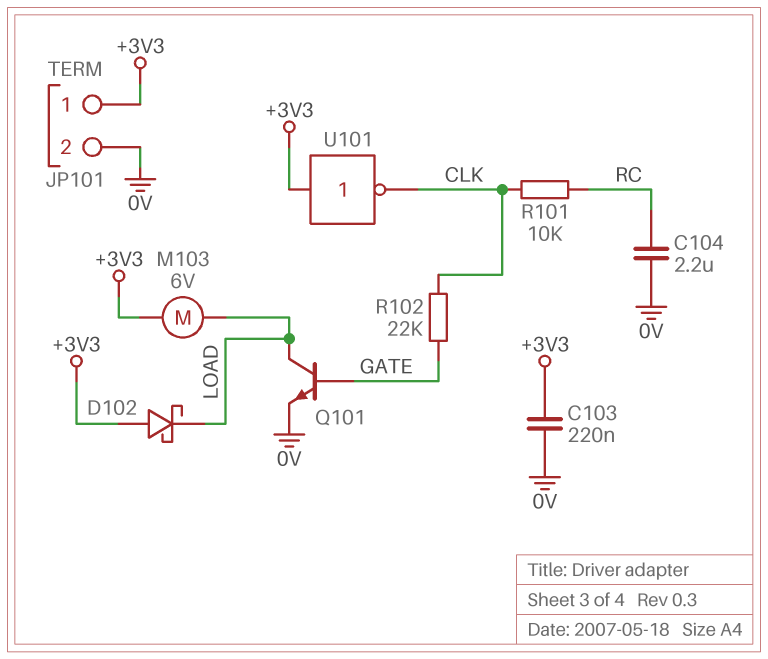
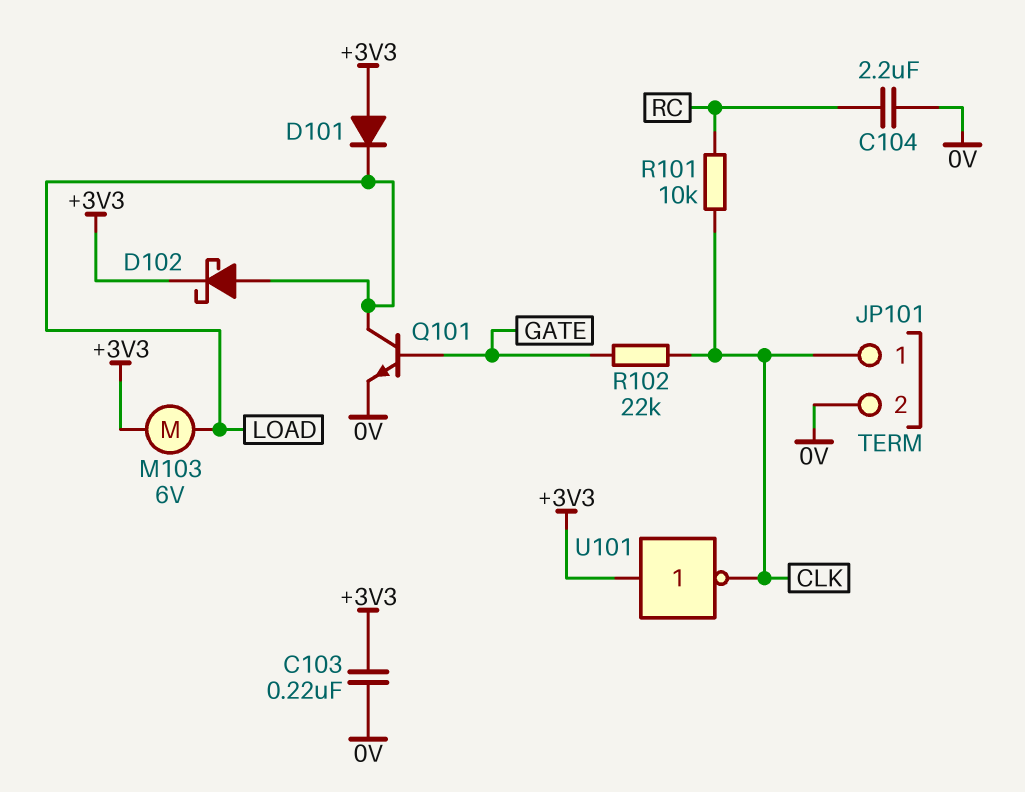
D101: none -> diode (A +3V3, K LOAD)
D102: schottky (A +3V3, K LOAD) -> schottky (A LOAD, K +3V3)
JP101 pin 1: +3V3 -> CLK

